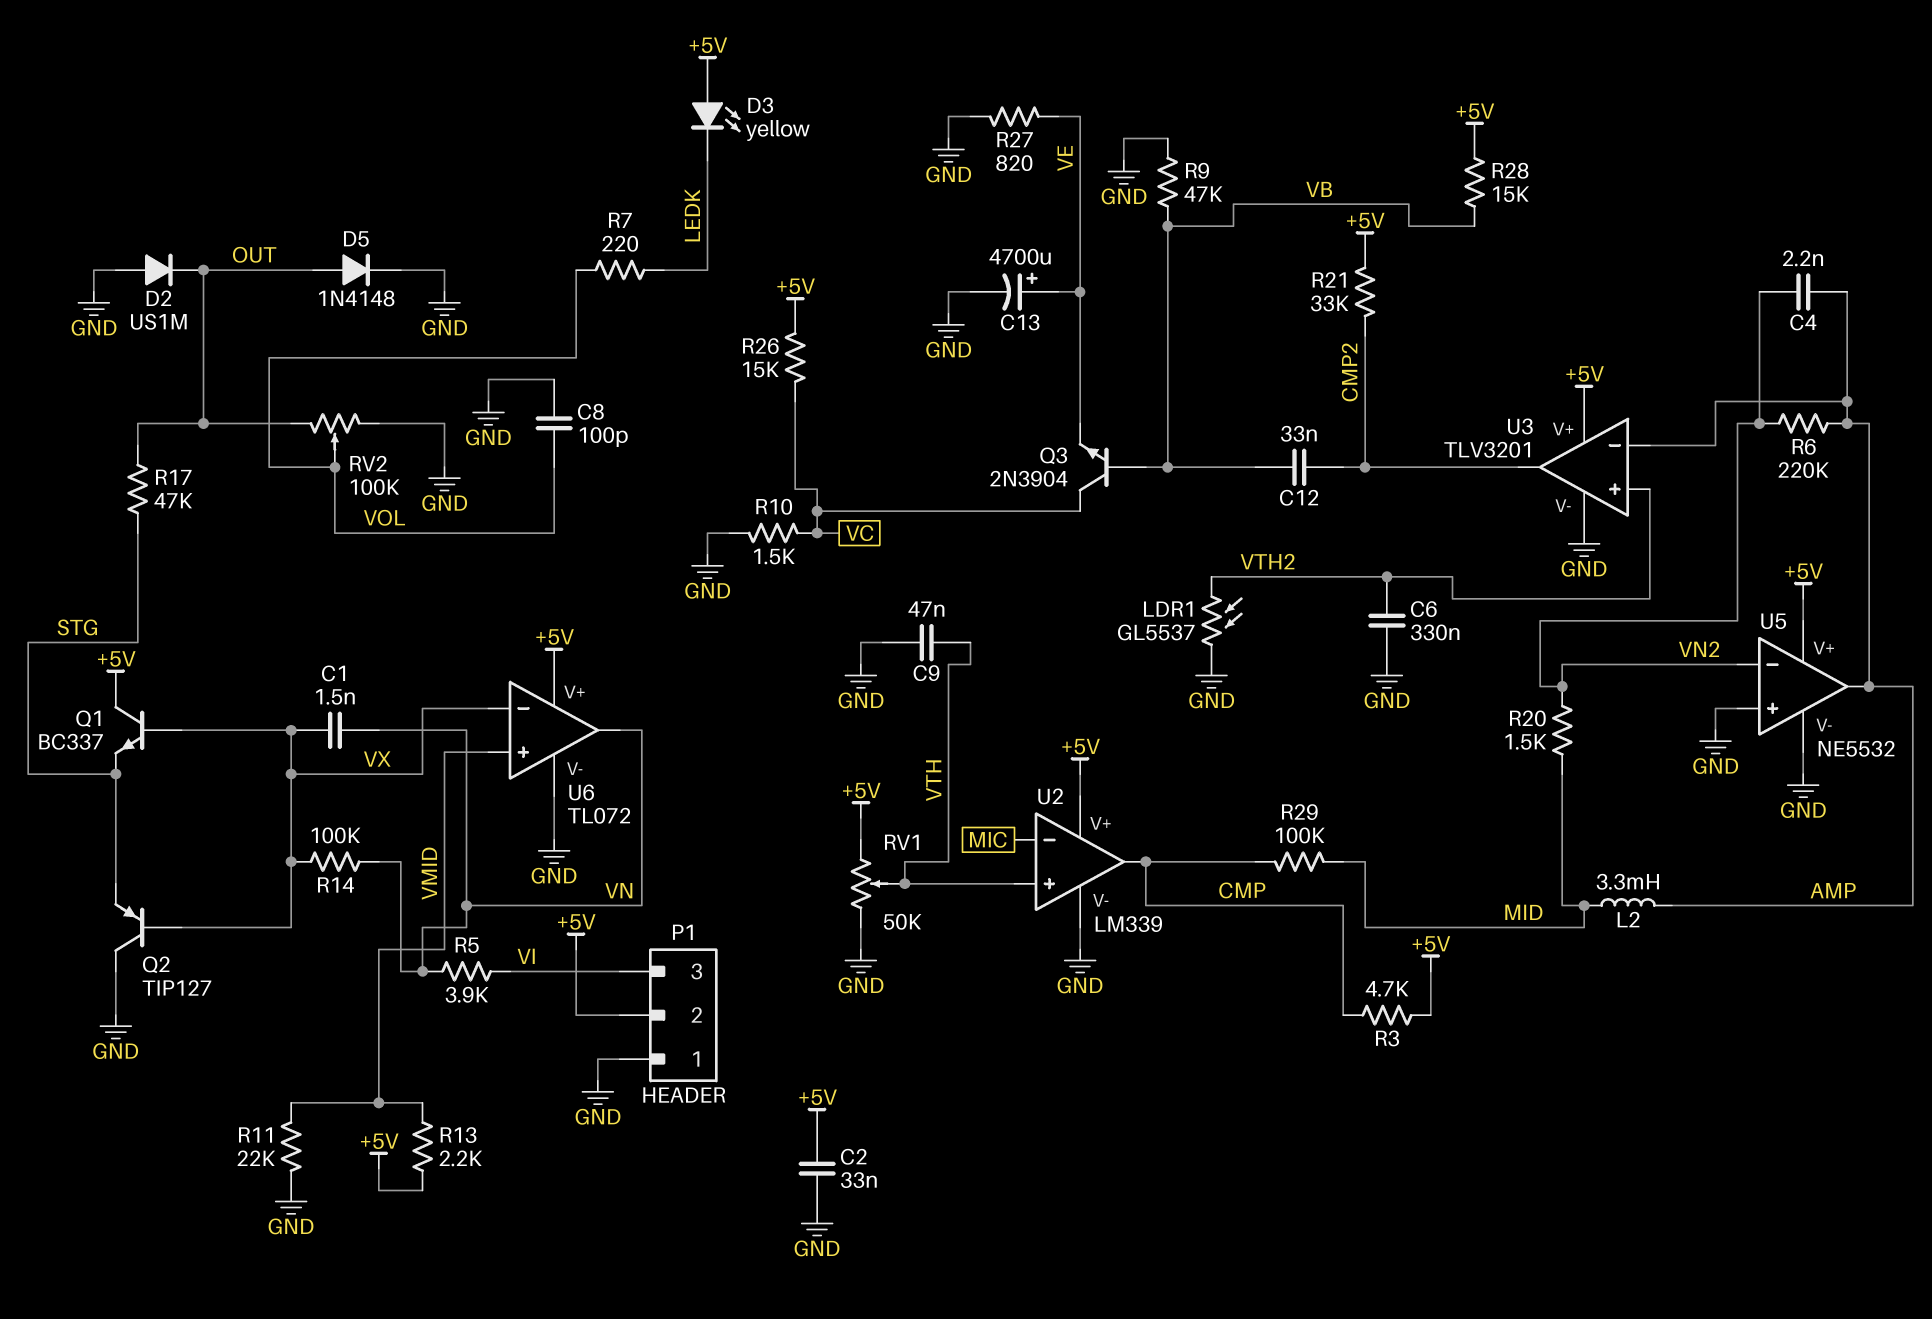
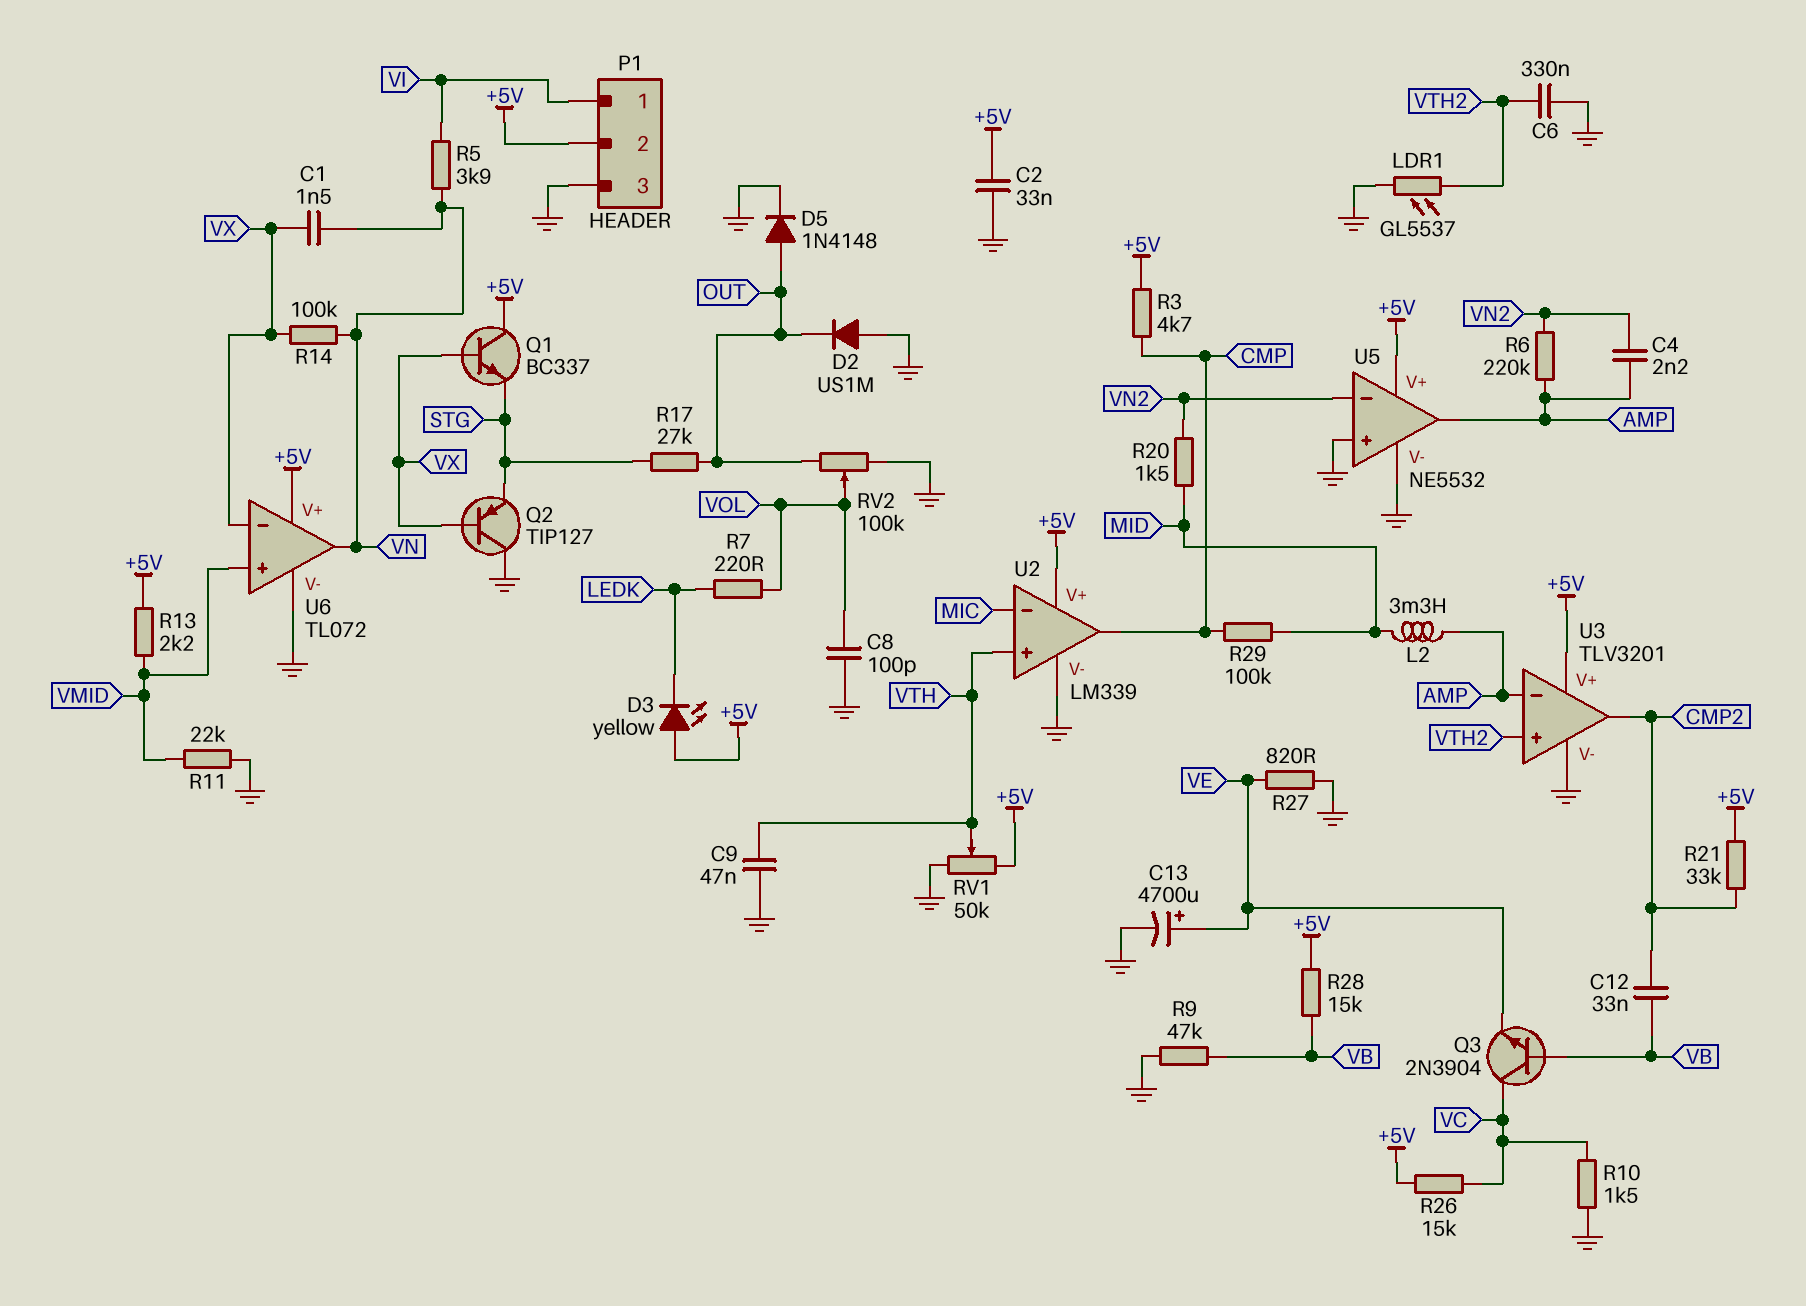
P1 pin 1: GND -> VI
P1 pin 3: VI -> GND
R17: 47k (OUT, STG) -> 27k (OUT, STG)

